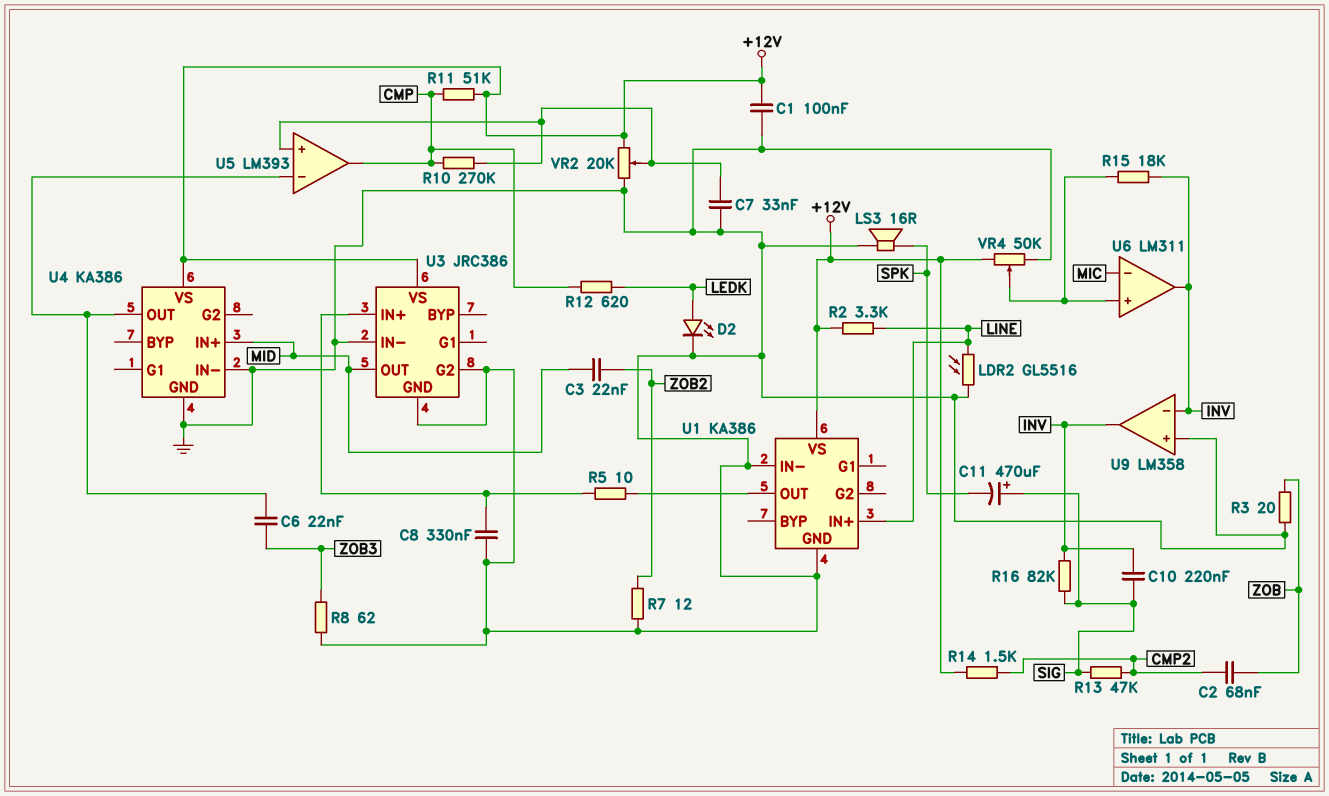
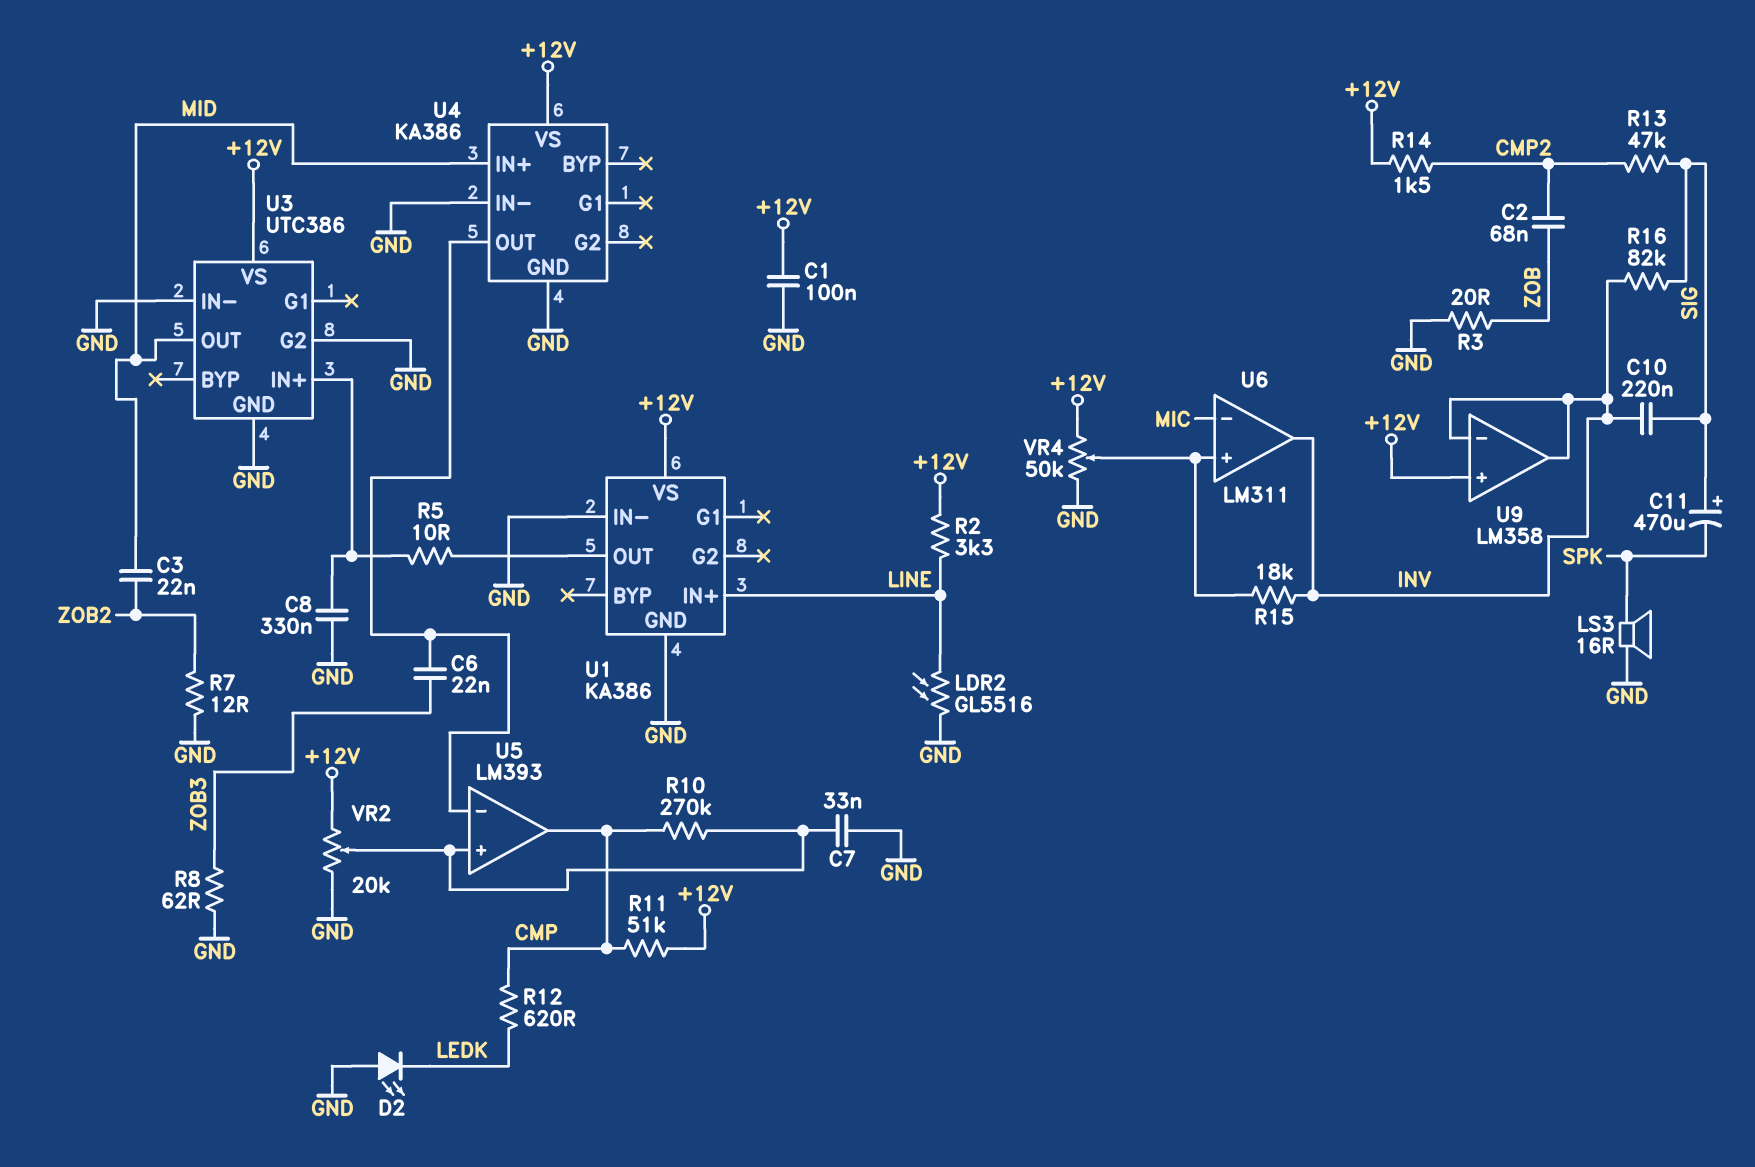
D2: LED (A LEDK, K GND) -> LED (A GND, K LEDK)
U3: JRC386 -> UTC386
U9 pin in+: GND -> +12V

